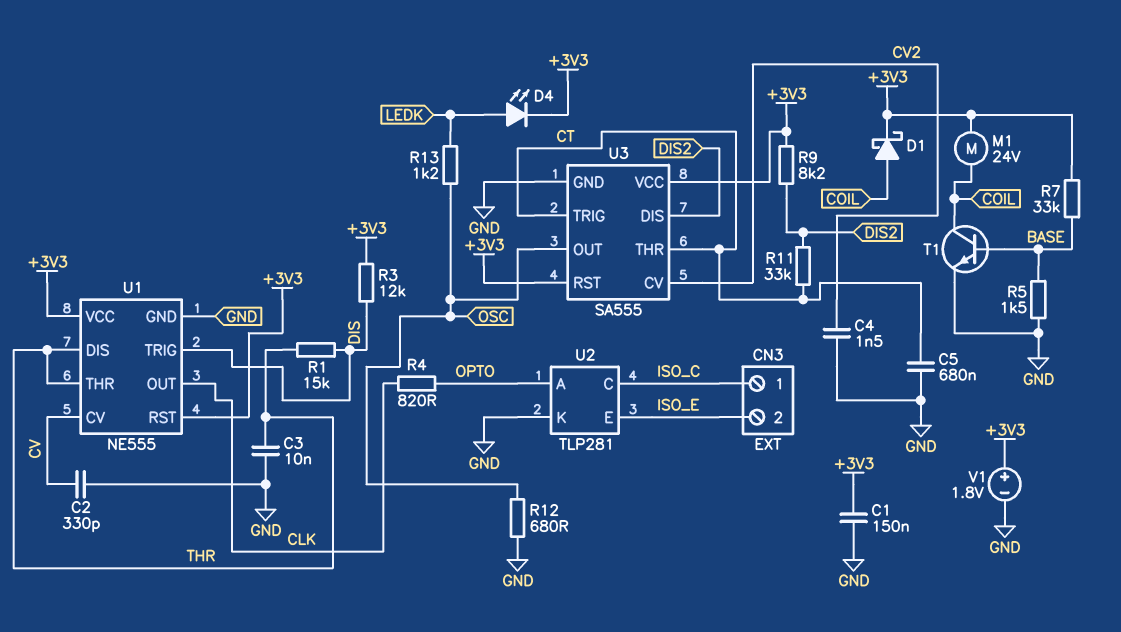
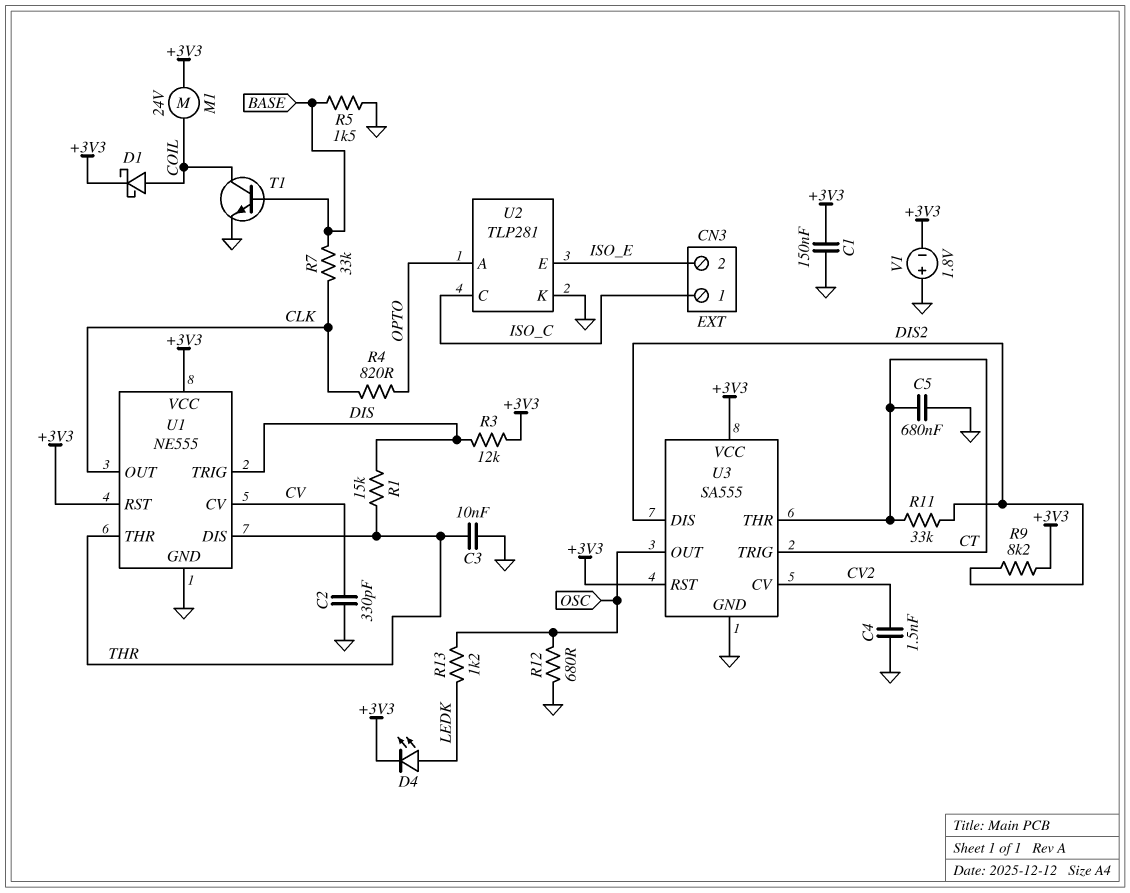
R7: 33k (+3V3, BASE) -> 33k (BASE, CLK)
V1: 1.8V (plus +3V3, minus GND) -> 1.8V (plus GND, minus +3V3)

